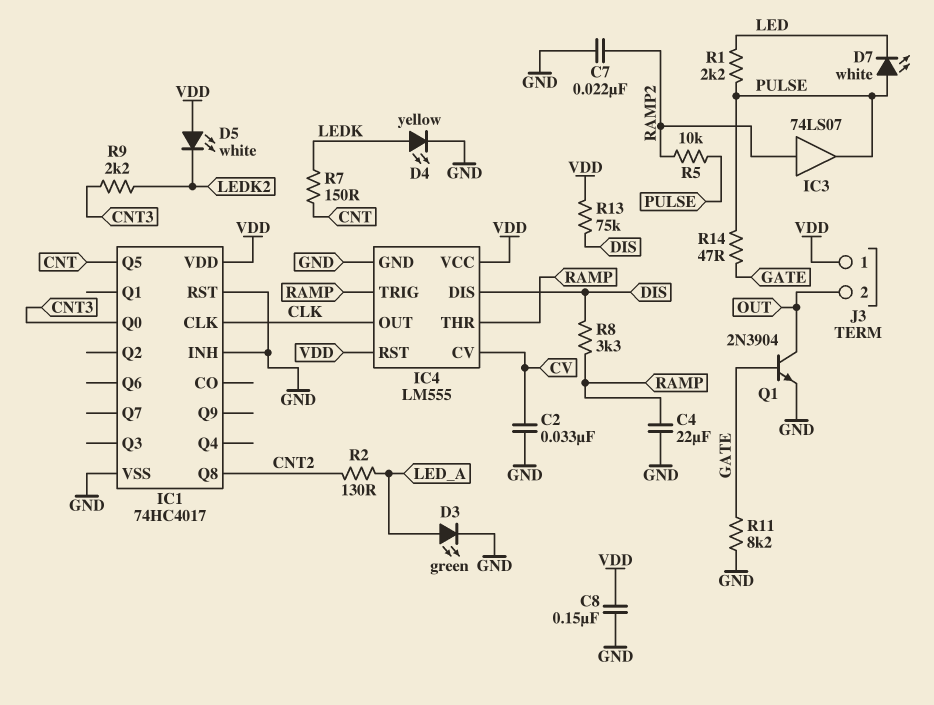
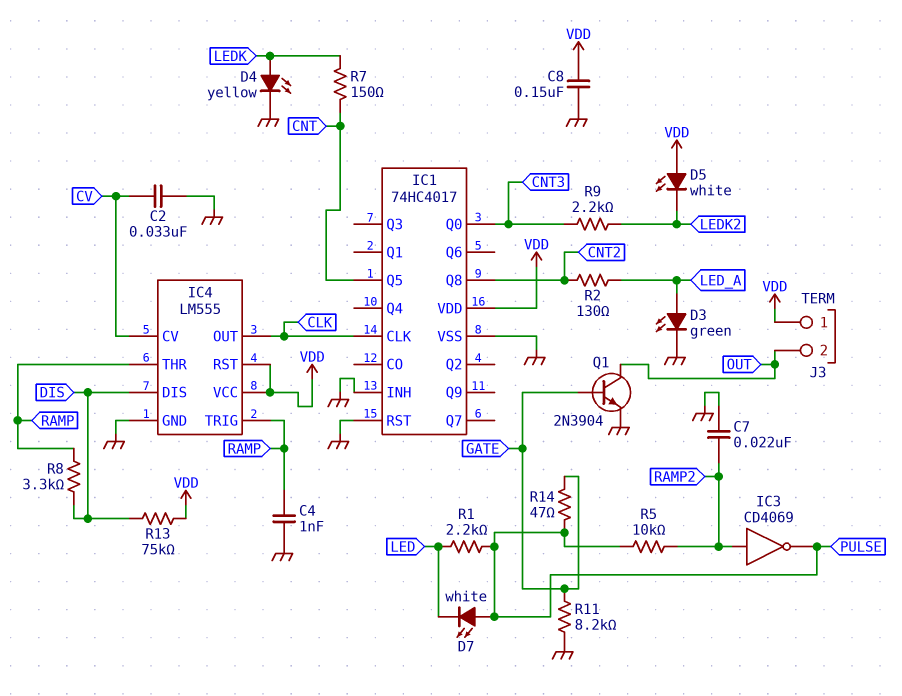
C4: 22uF (GND, RAMP) -> 1nF (GND, RAMP)
IC3: buffer 74LS07 (in RAMP2, out PULSE) -> NOT CD4069 (in RAMP2, out PULSE)

